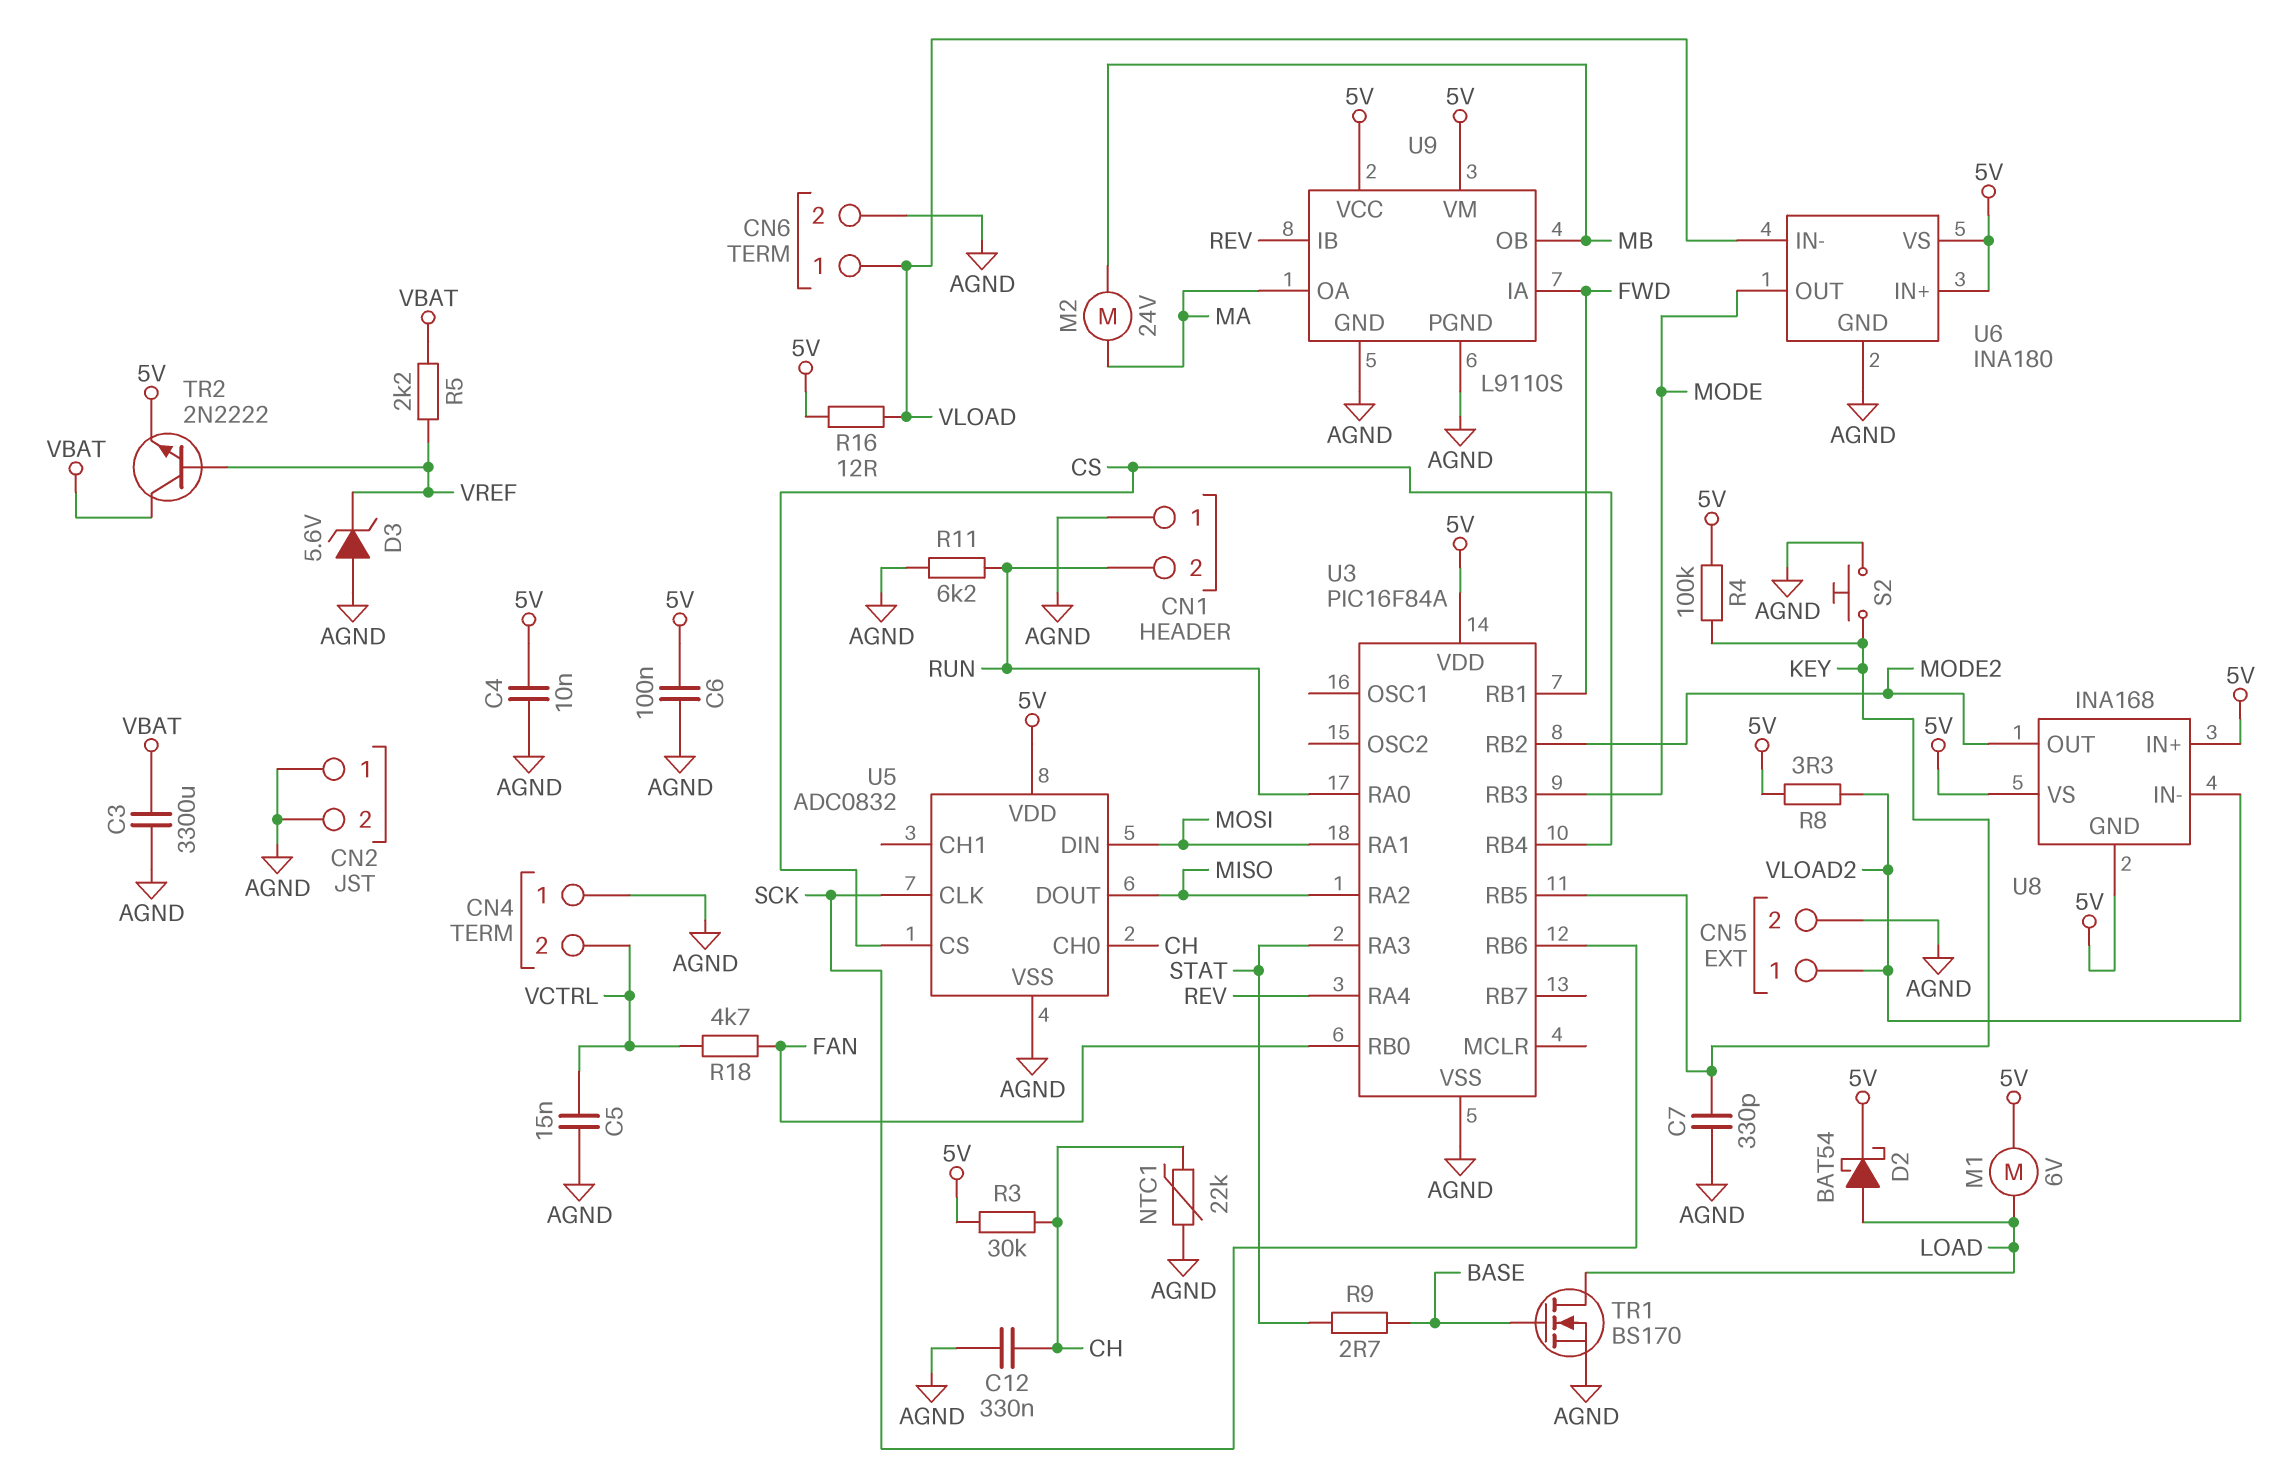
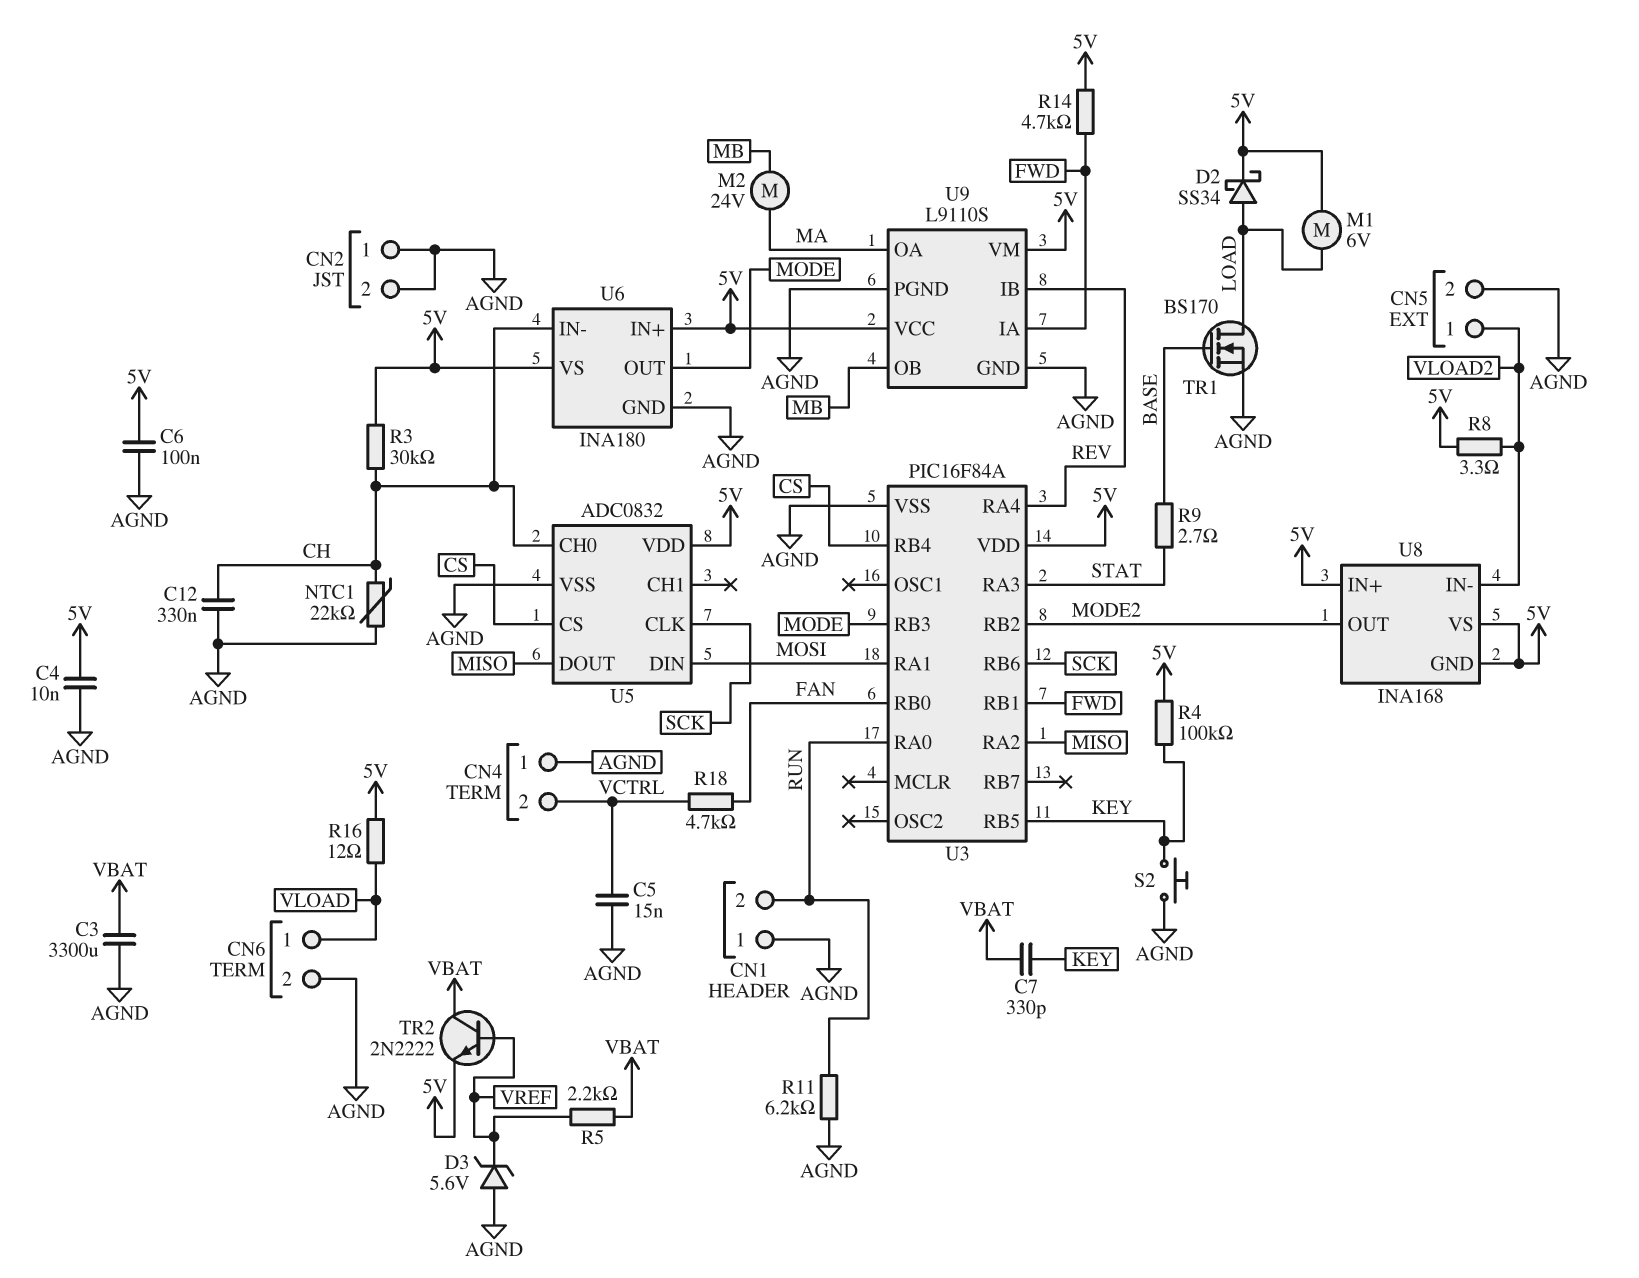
C7: 330pF (AGND, KEY) -> 330pF (KEY, VBAT)
D2: schottky BAT54 (A LOAD, K 5V) -> schottky SS34 (A LOAD, K 5V)
R14: none -> 4.7k (5V, FWD)
U6 pin IN-: VLOAD -> CH

